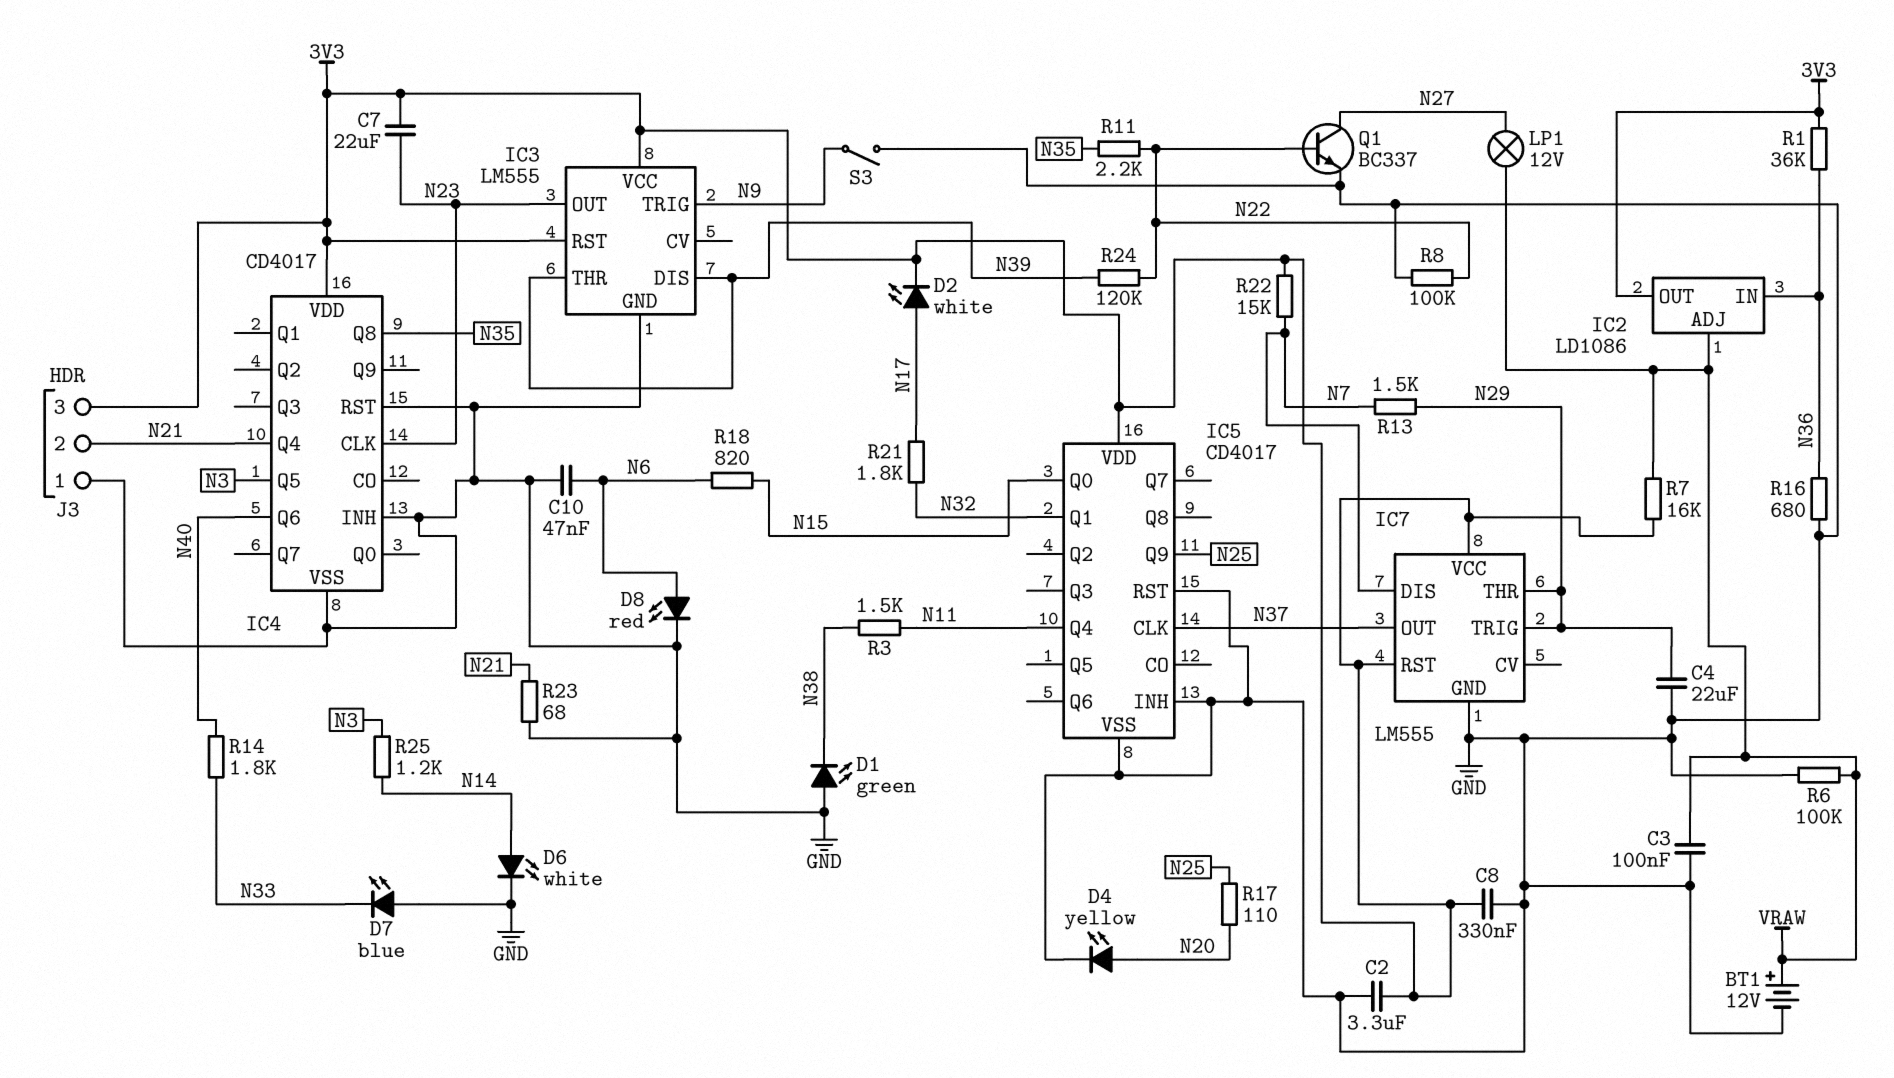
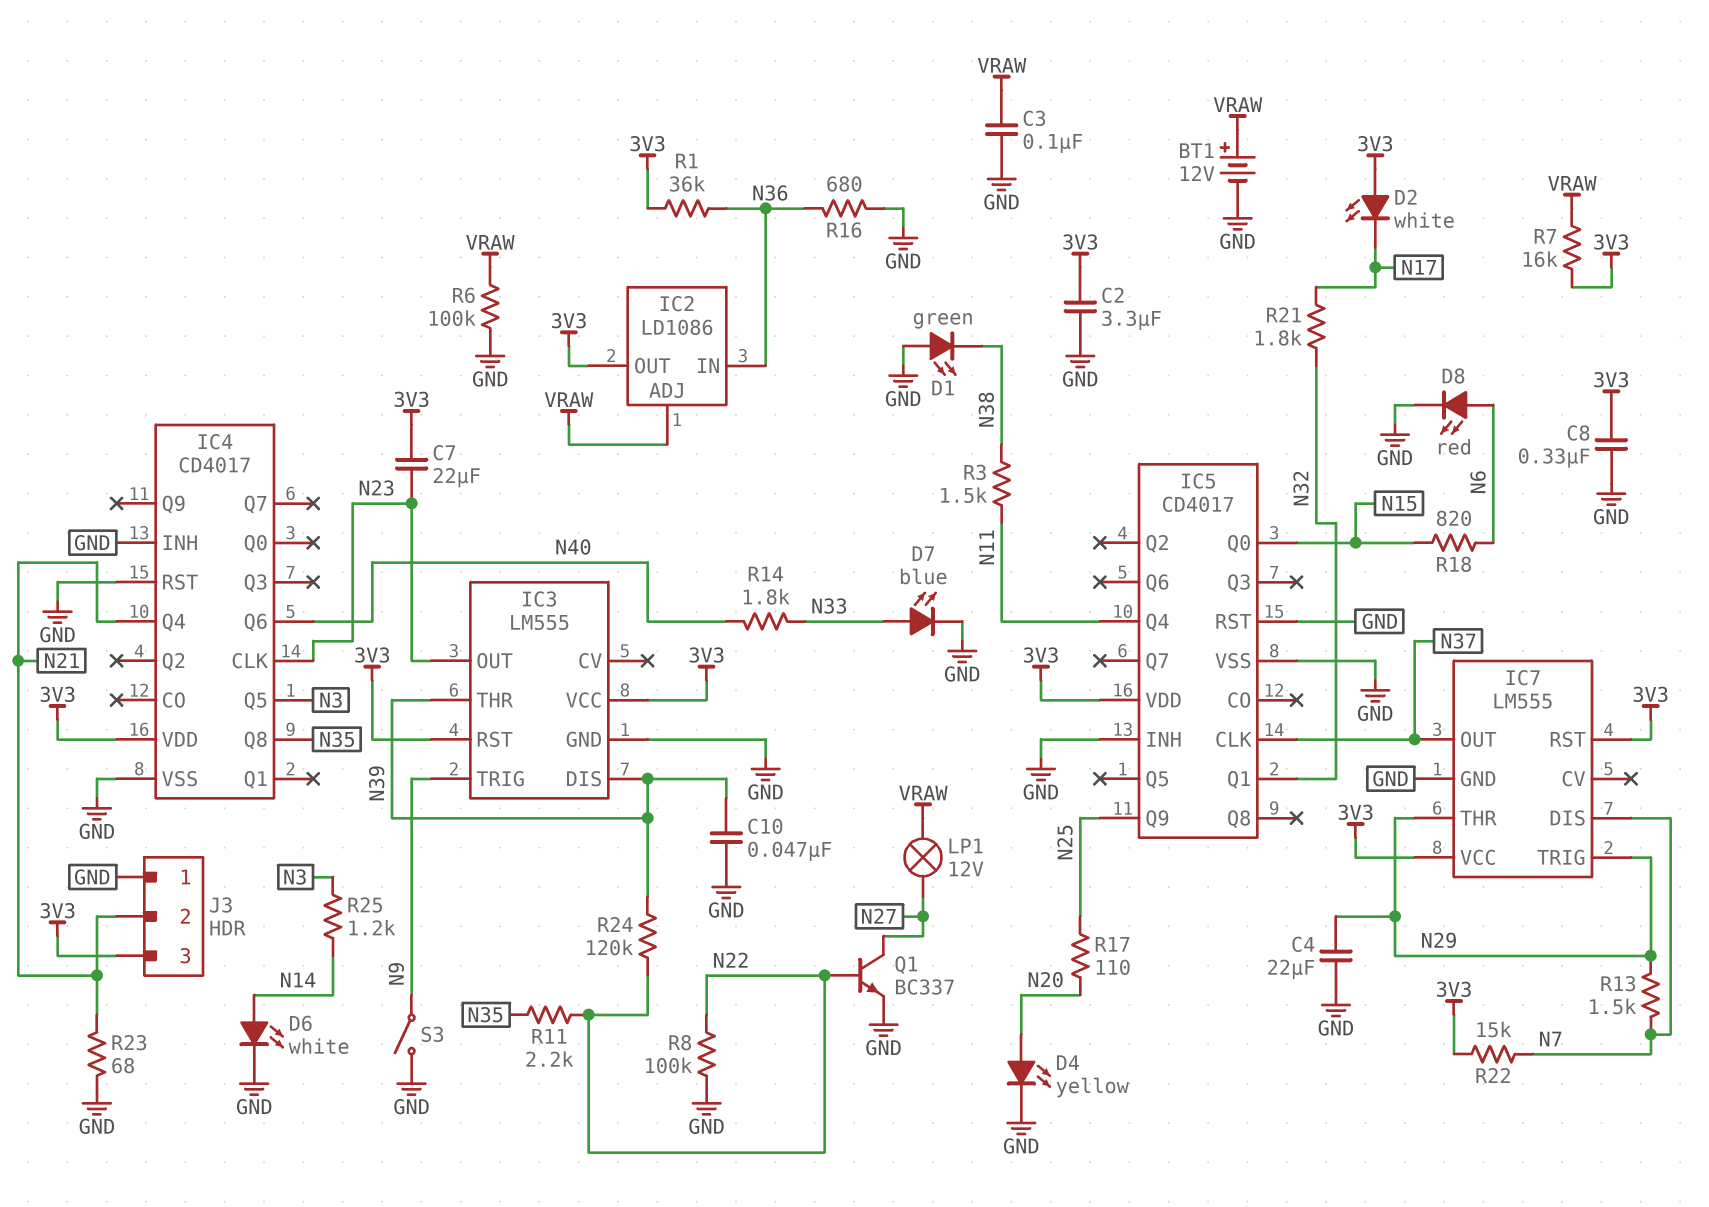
C10: 47nF (GND, N6) -> 47nF (GND, N39)
D2: LED white (A N17, K 3V3) -> LED white (A 3V3, K N17)
D7: LED blue (A GND, K N33) -> LED blue (A N33, K GND)

